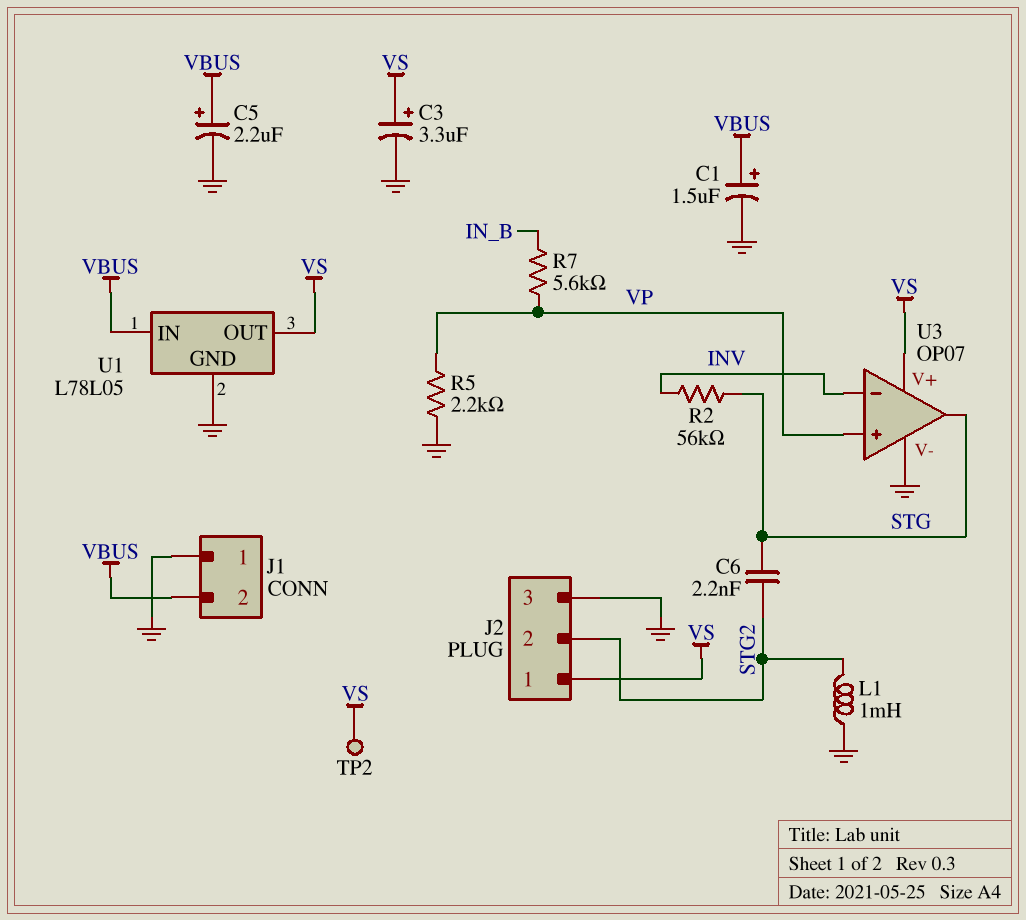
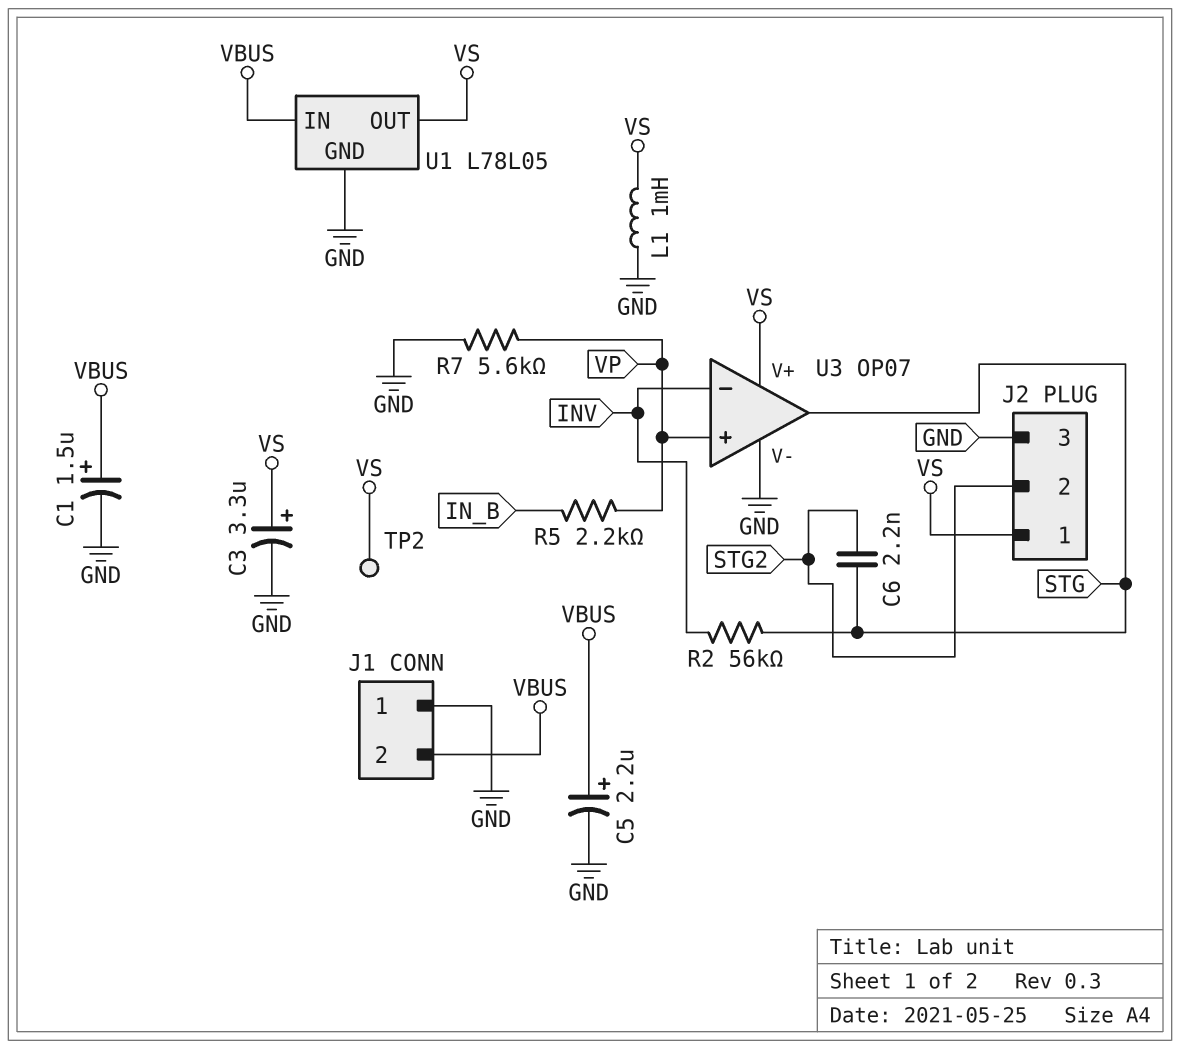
L1: 1mH (GND, STG2) -> 1mH (GND, VS)
R5: 2.2k (GND, VP) -> 2.2k (IN_B, VP)
R7: 5.6k (IN_B, VP) -> 5.6k (GND, VP)

